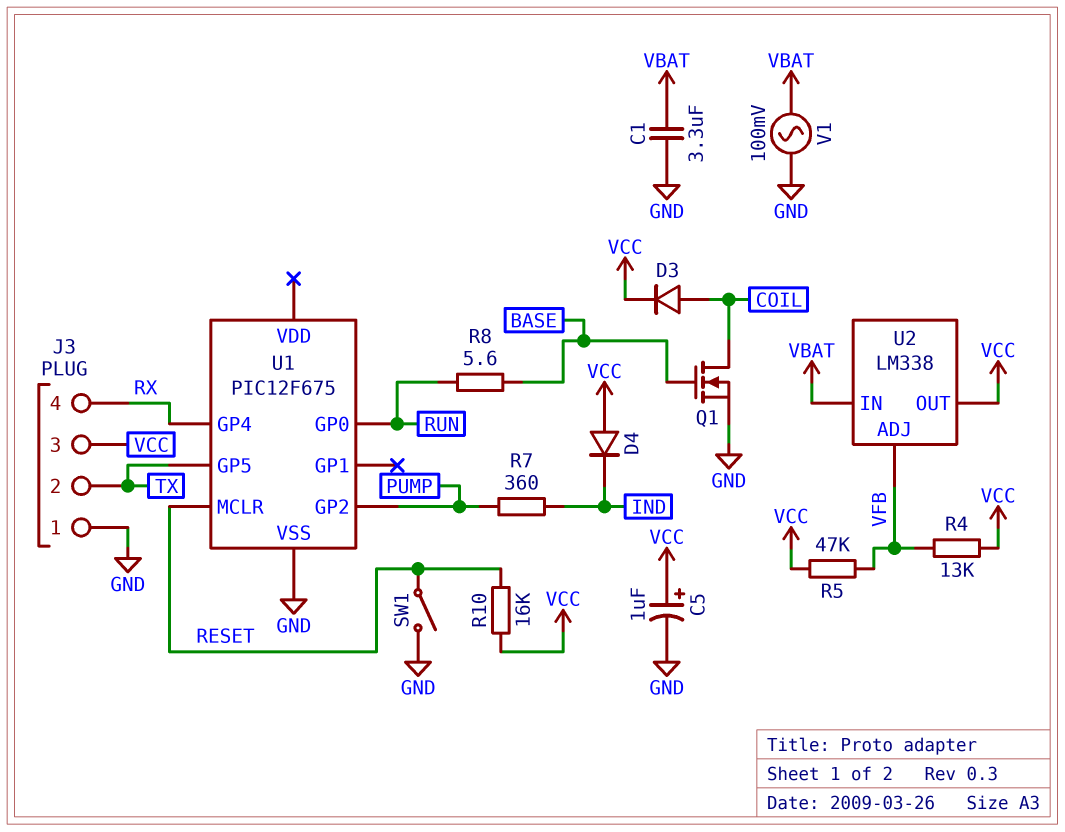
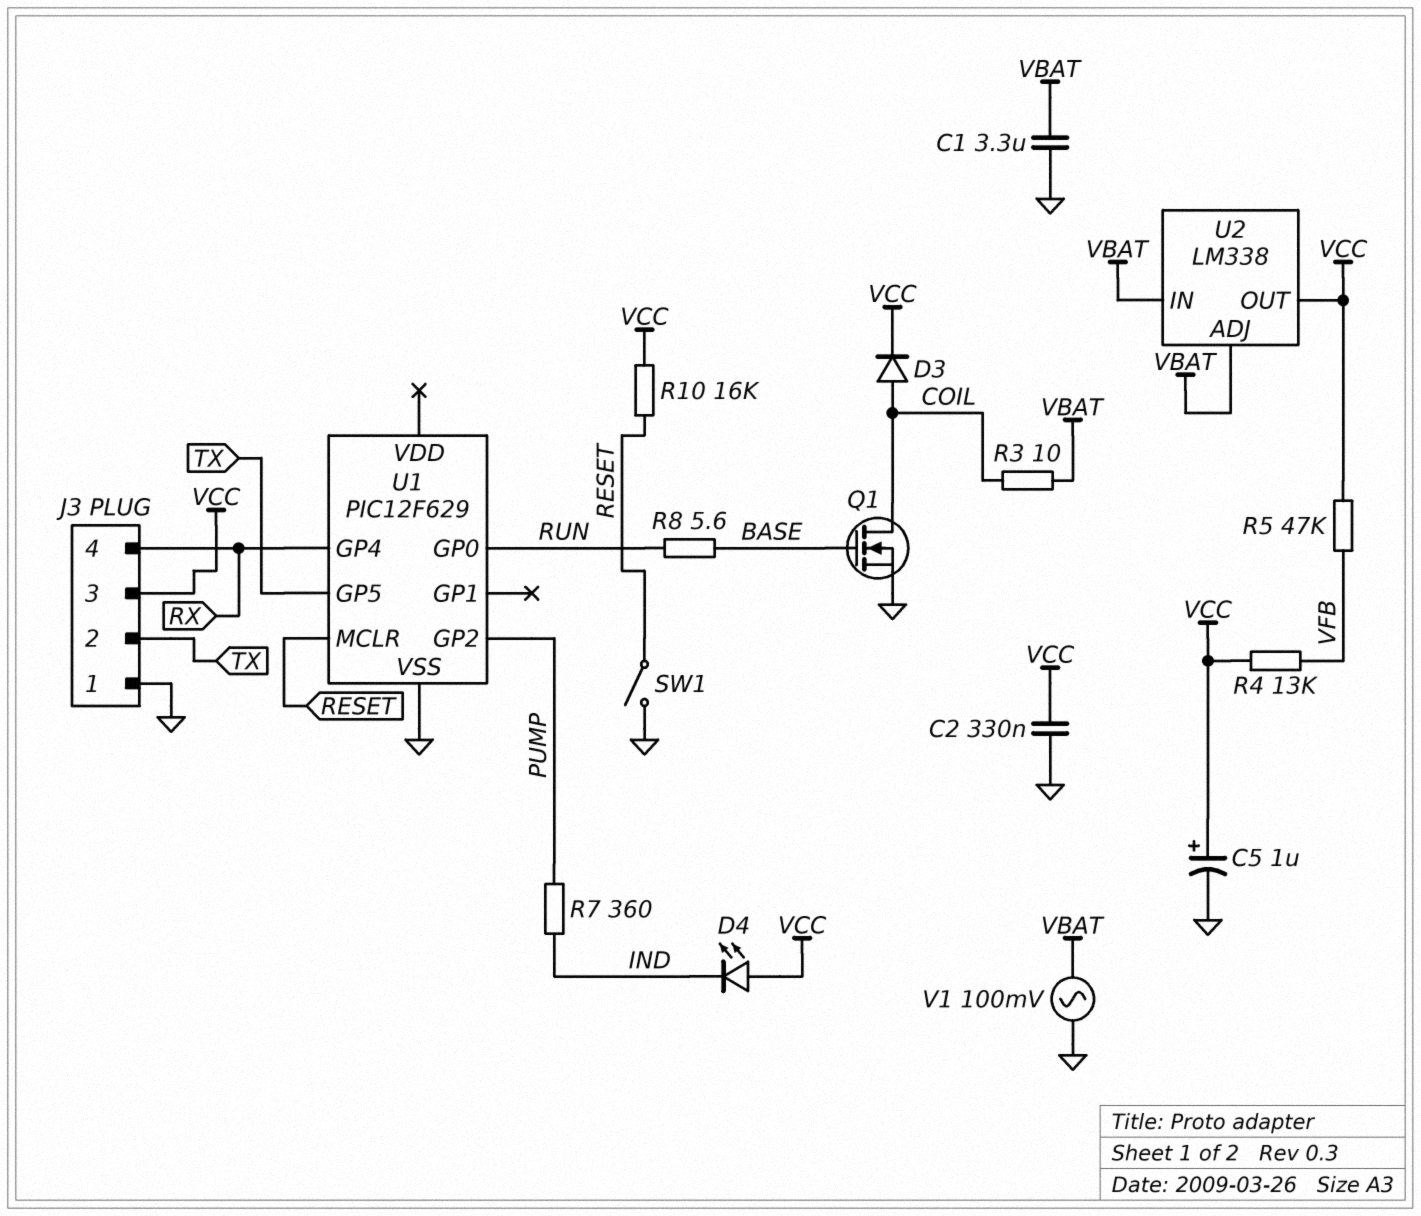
C2: none -> 330nF (GND, VCC)
D4: diode (A VCC, K IND) -> LED (A VCC, K IND)
R3: none -> 10 (COIL, VBAT)
U1: PIC12F675 -> PIC12F629
U2 pin ADJ: VFB -> VBAT

